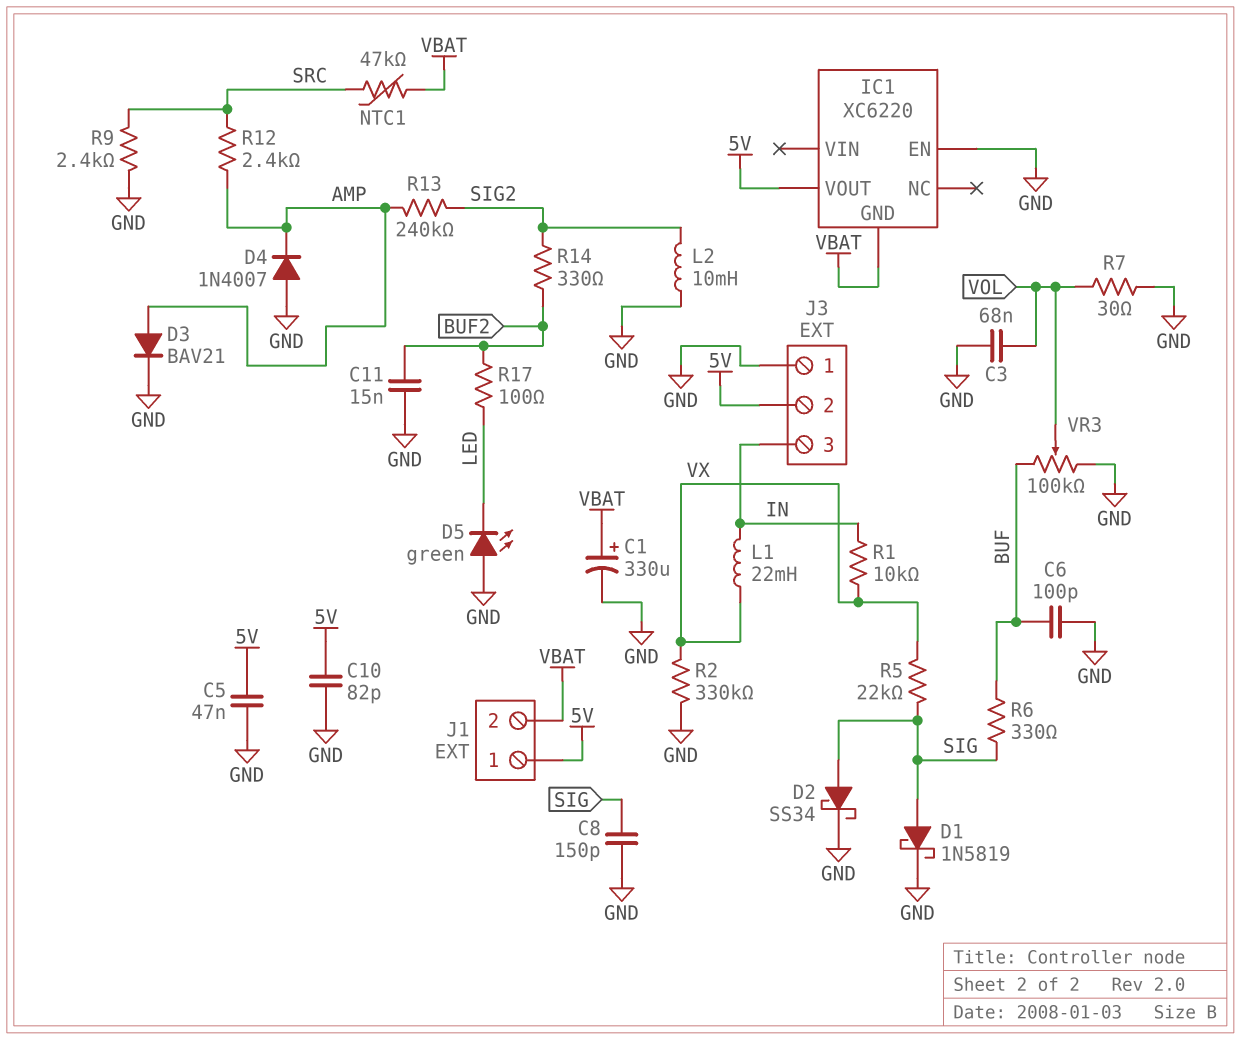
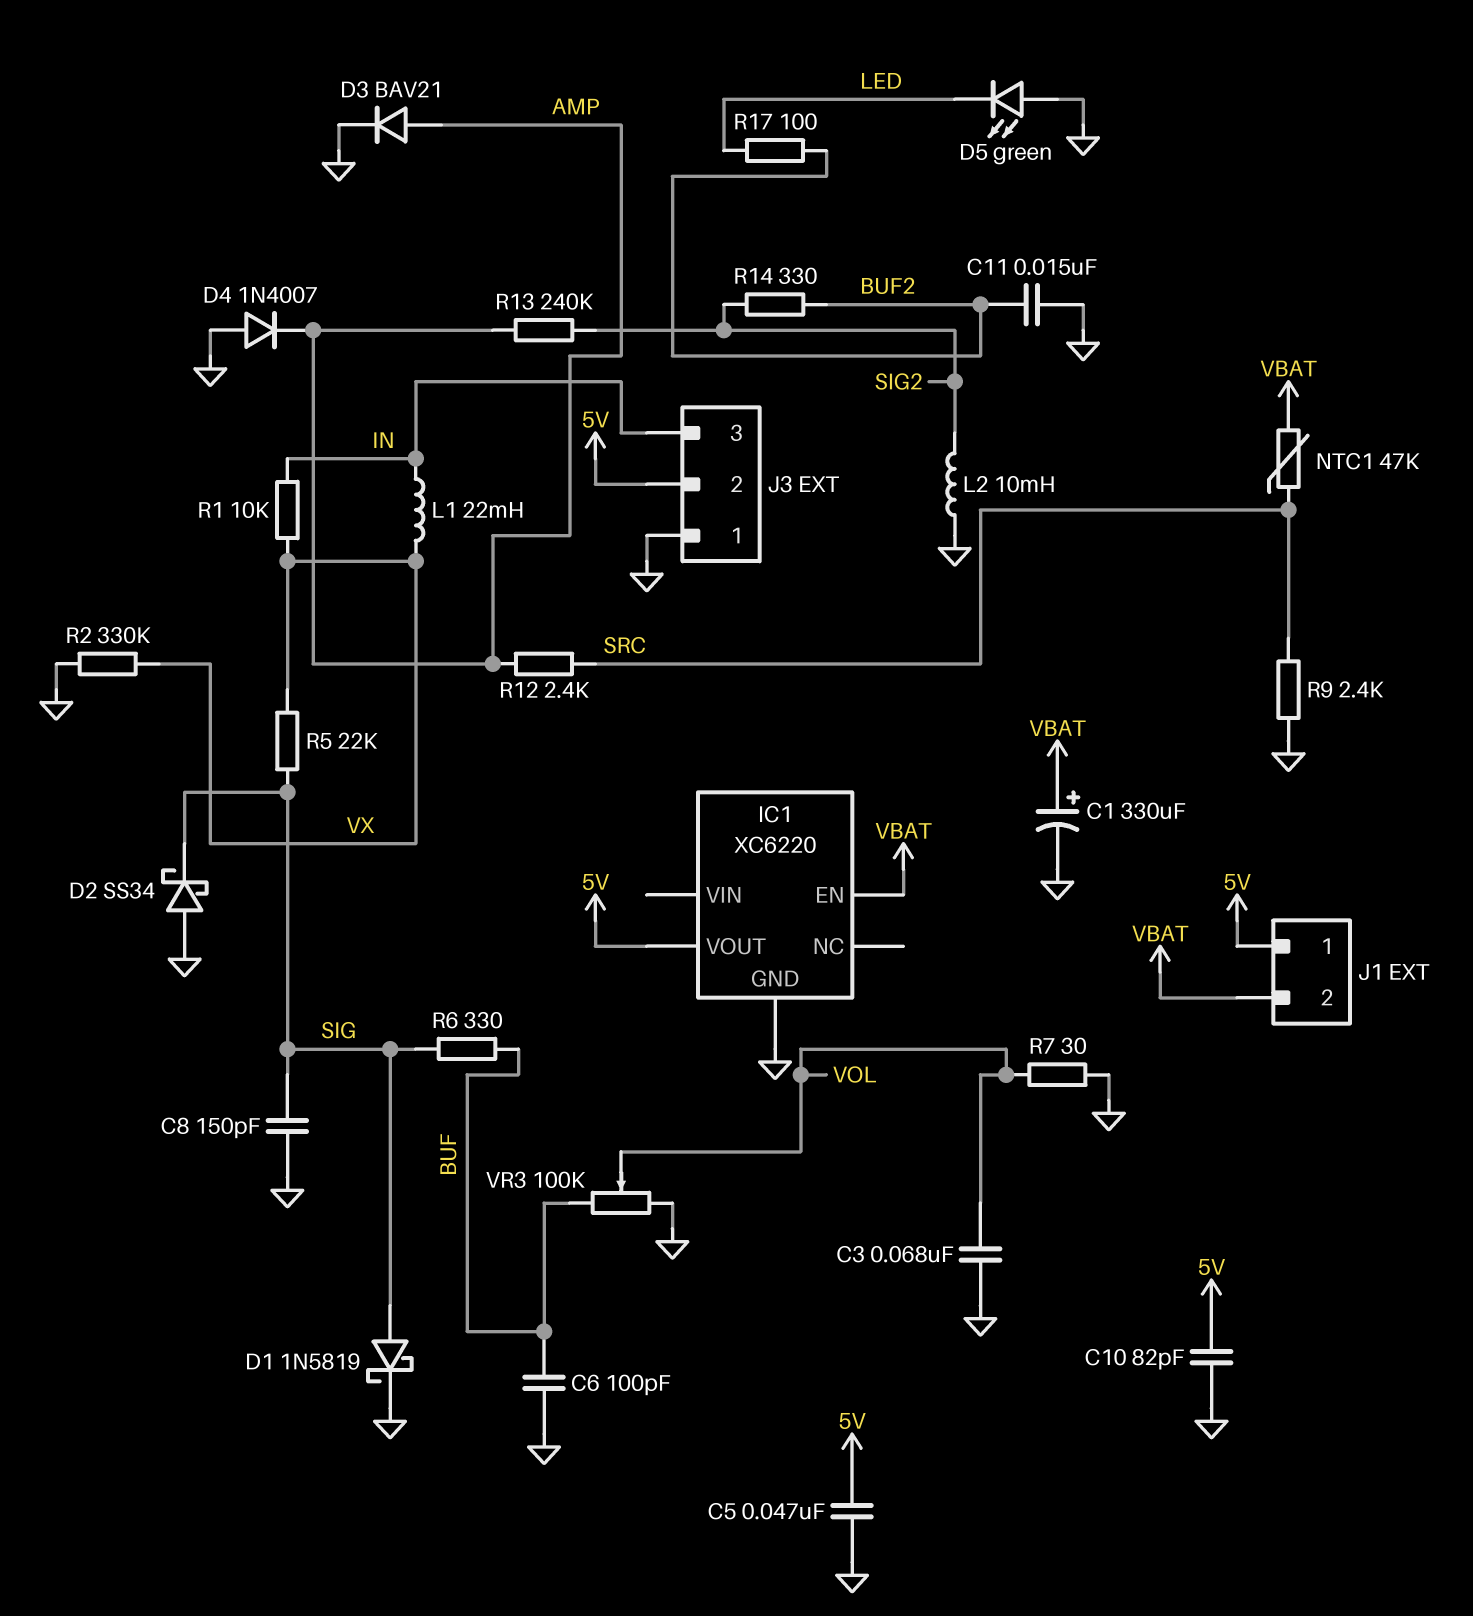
D2: schottky SS34 (A SIG, K GND) -> schottky SS34 (A GND, K SIG)
IC1 pin EN: GND -> VBAT
IC1 pin GND: VBAT -> GND

